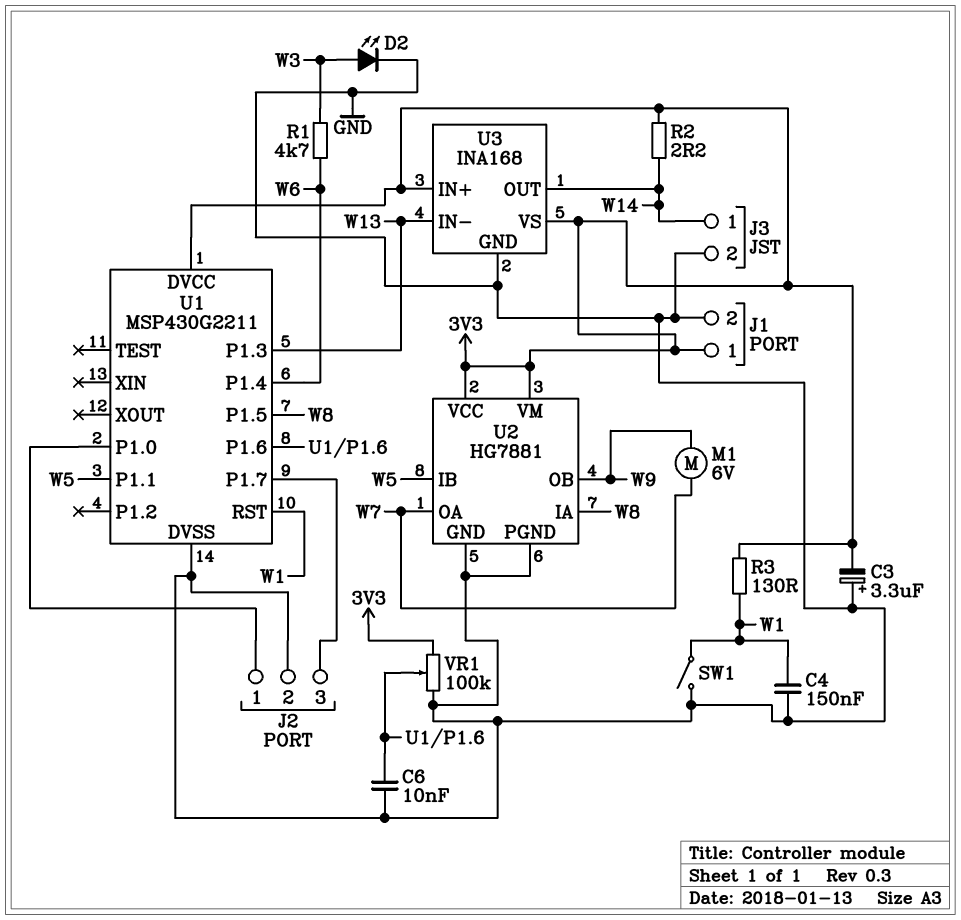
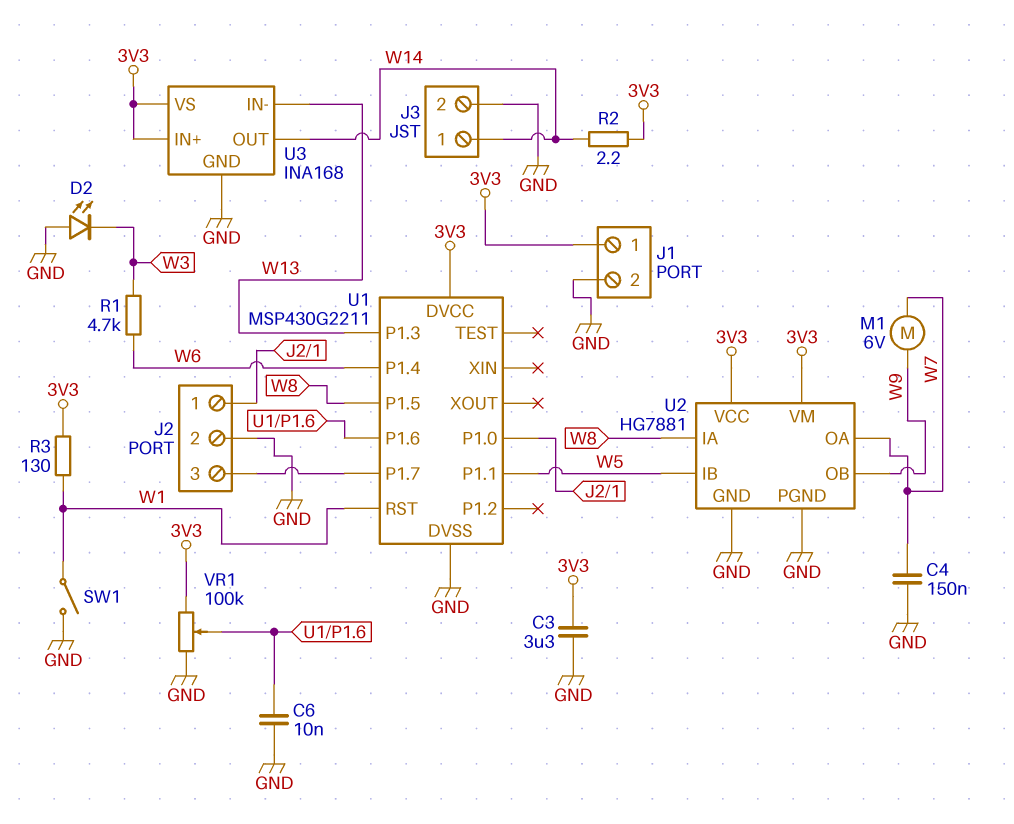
C3: 3.3uF (plus GND, minus 3V3) -> 3.3uF (3V3, GND)
C4: 150nF (GND, W1) -> 150nF (GND, W7)
D2: LED (A W3, K GND) -> LED (A GND, K W3)

